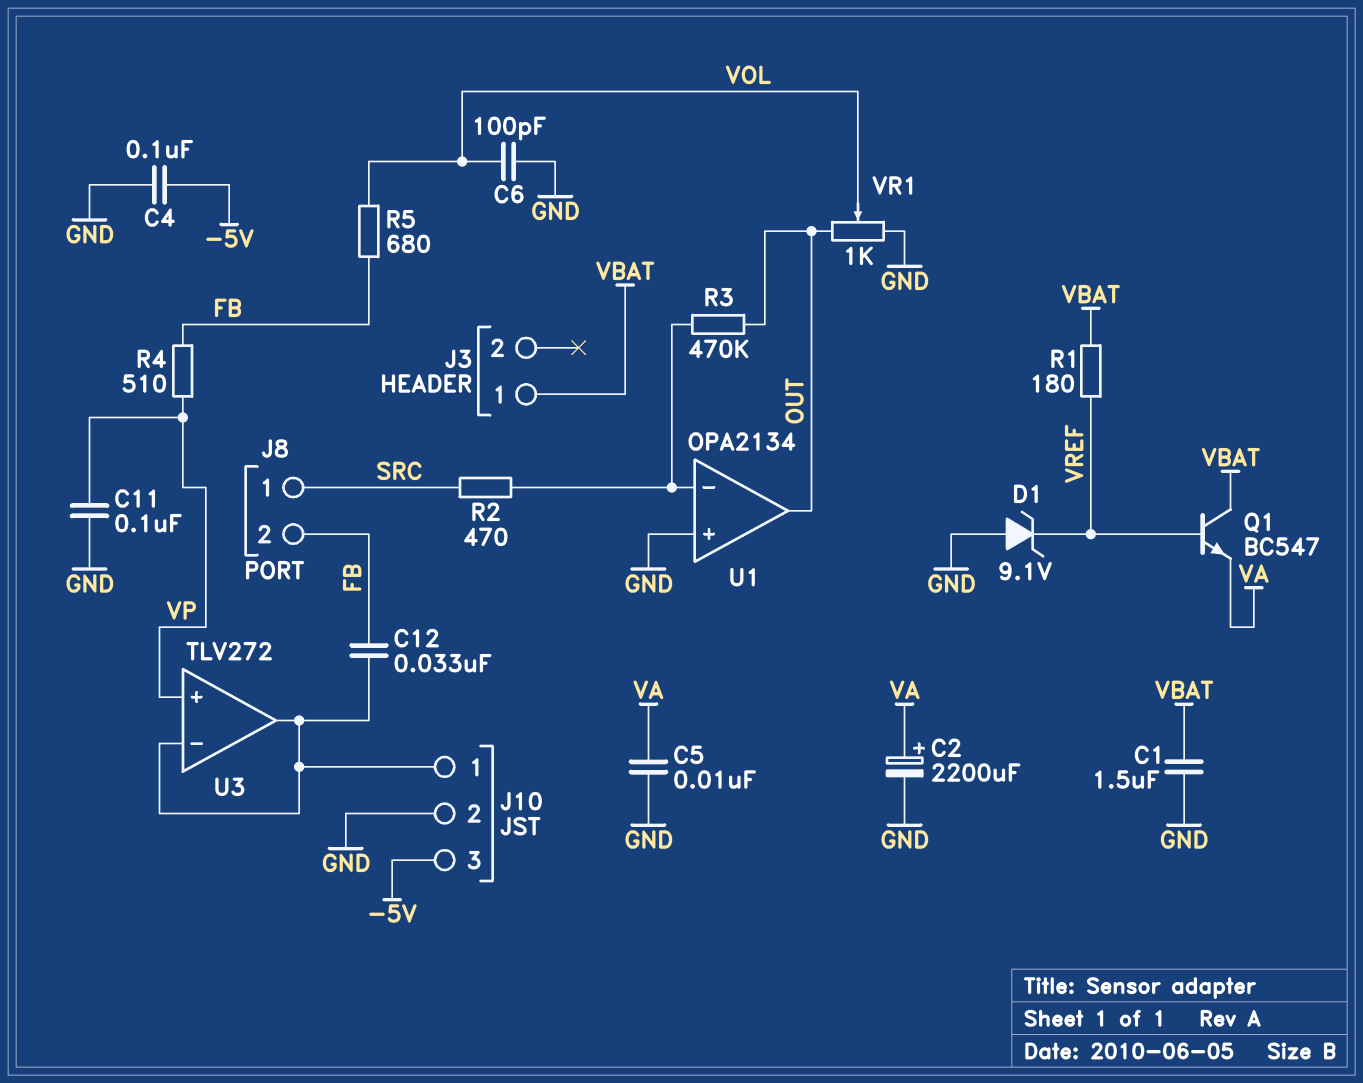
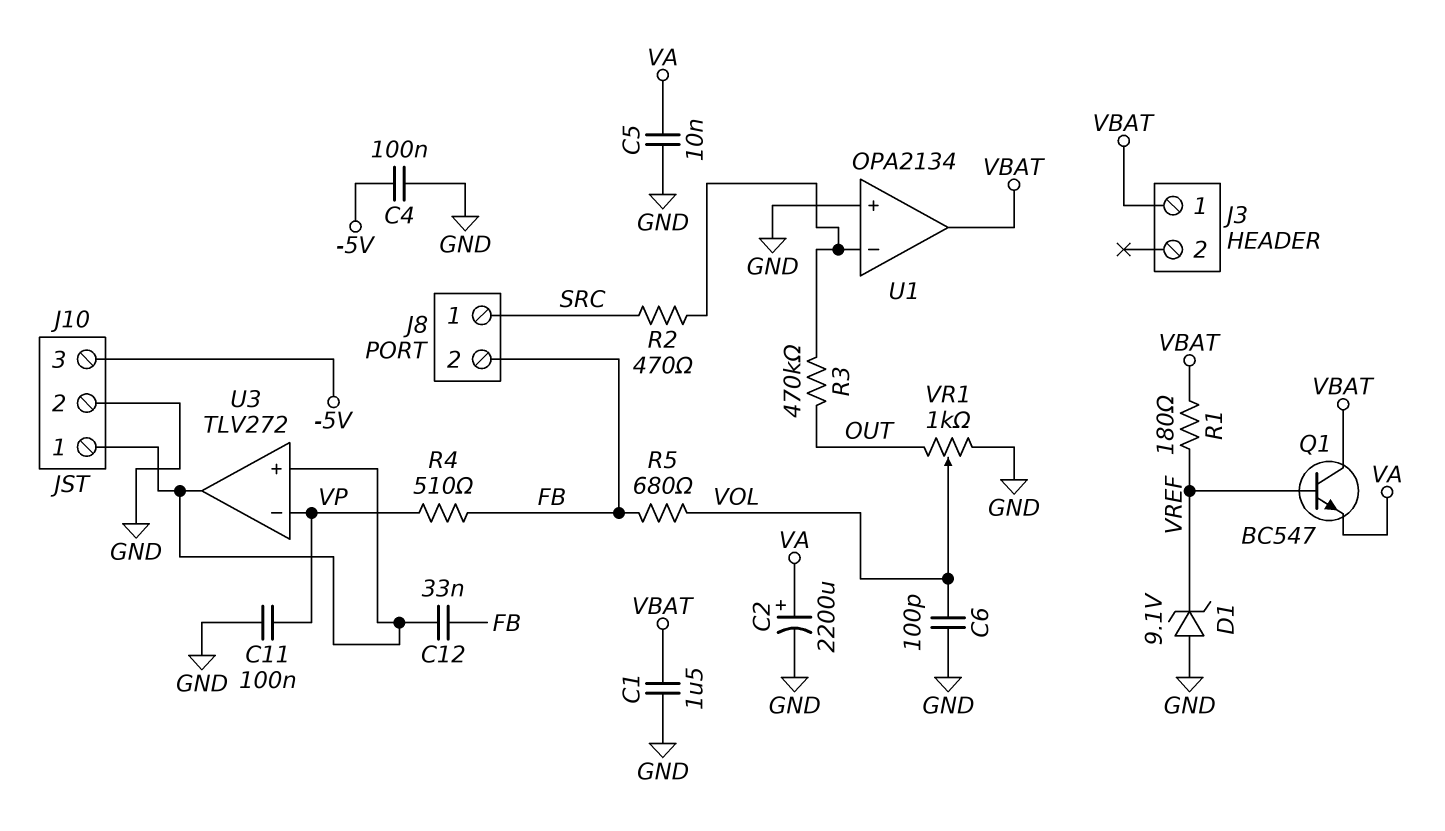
U1 pin out: OUT -> VBAT
U3 pin in+: VP -> J10/1
U3 pin in-: J10/1 -> VP

